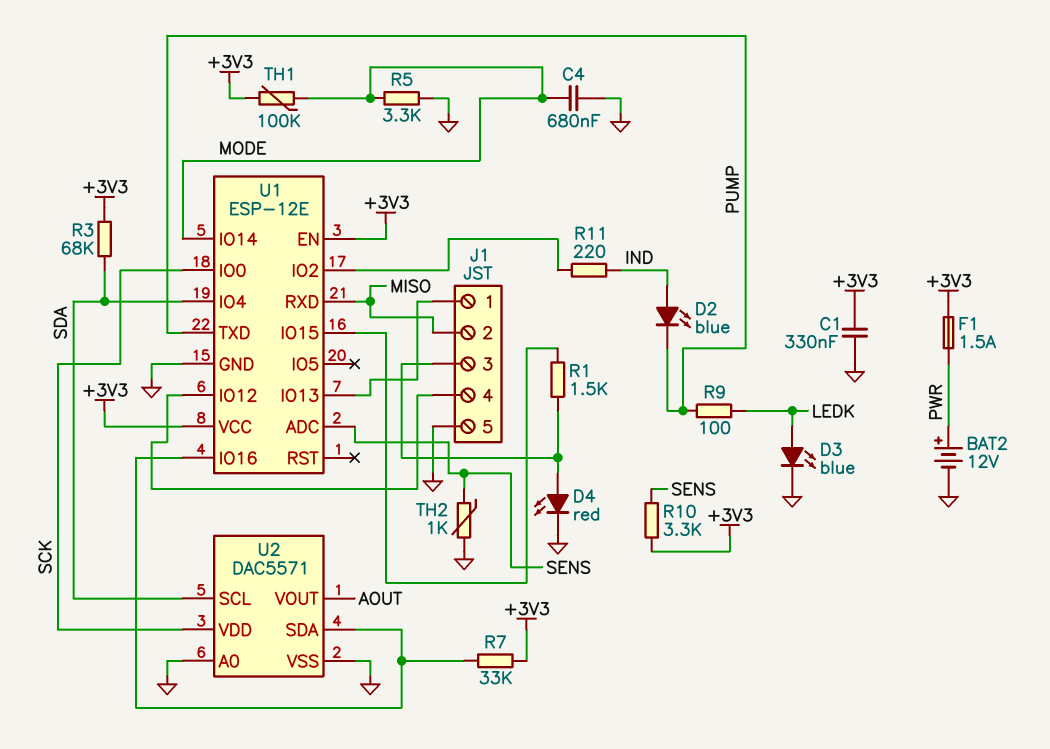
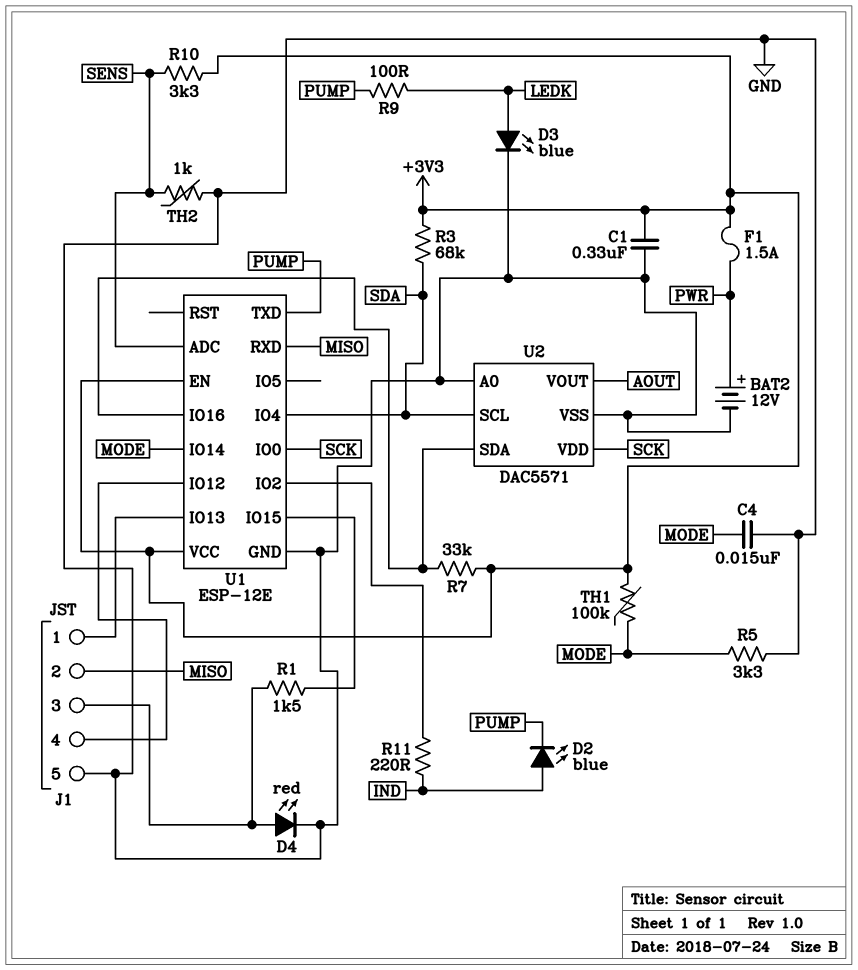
C4: 680nF (GND, MODE) -> 15nF (GND, MODE)

